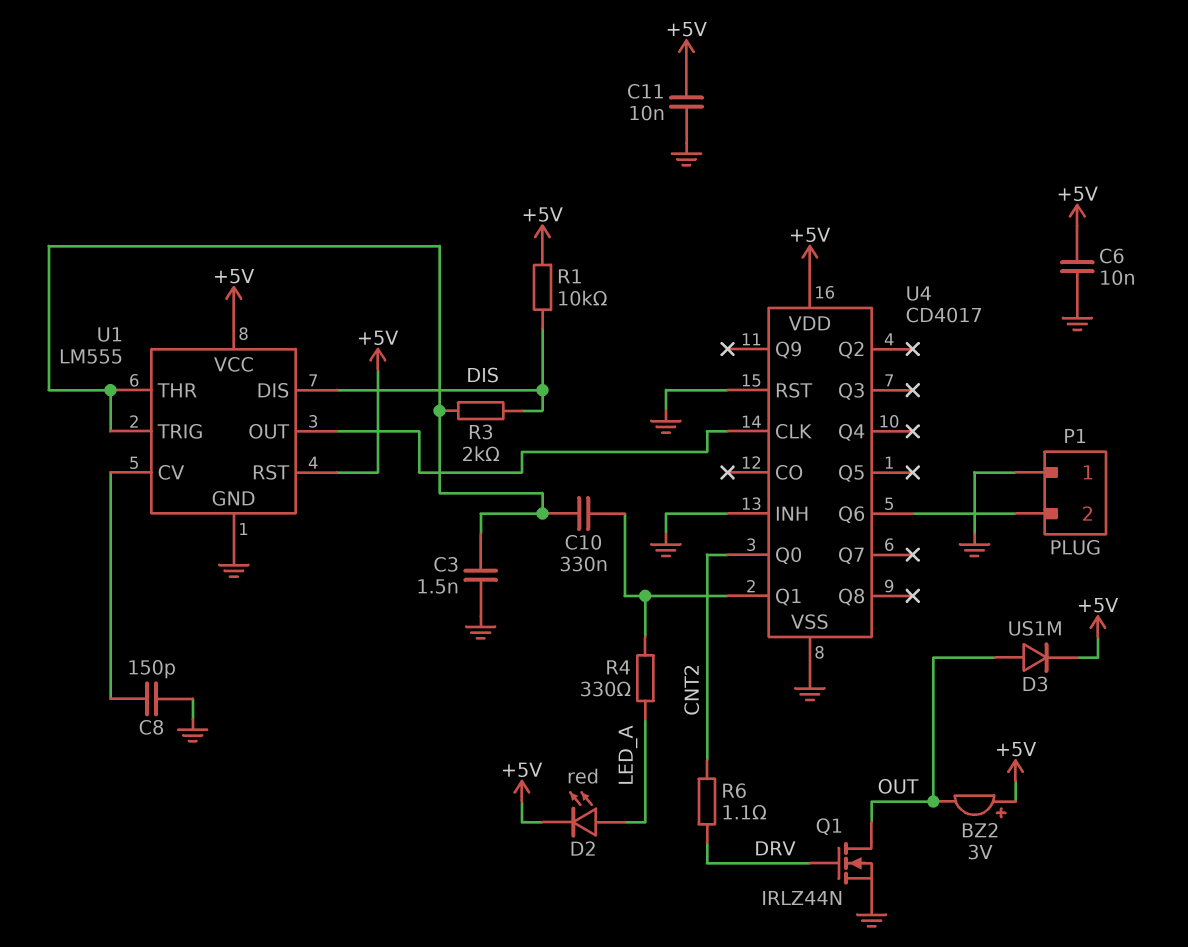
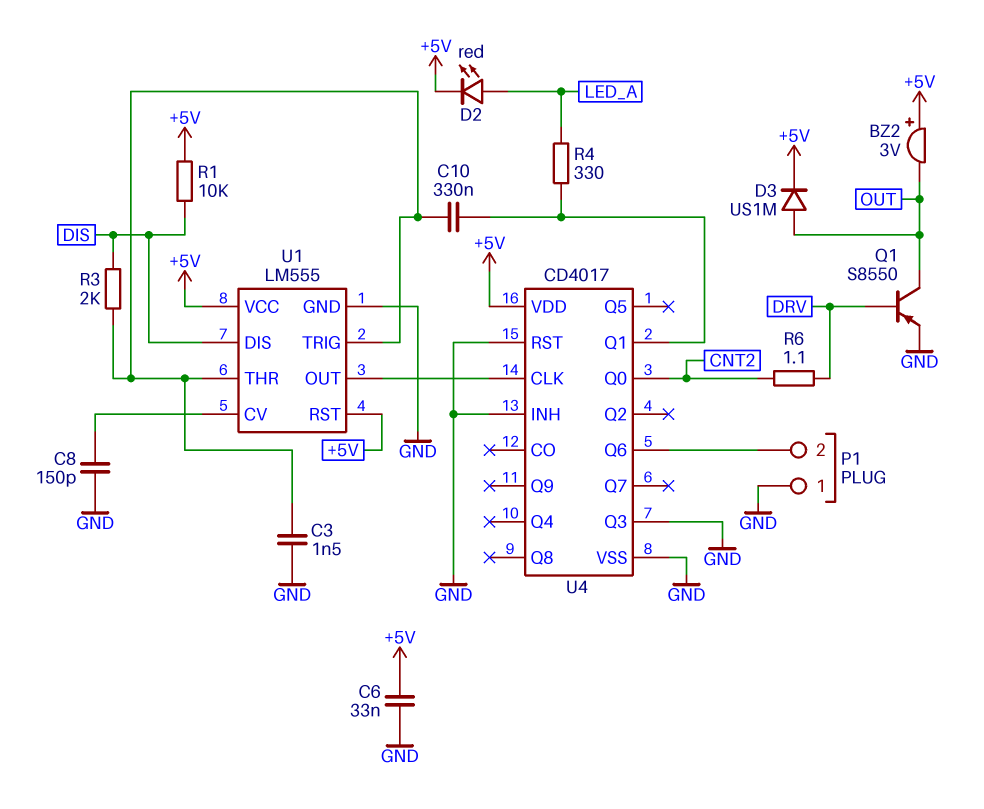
C6: 10nF (+5V, GND) -> 33nF (+5V, GND)
C11: 10nF (+5V, GND) -> none
Q1: NMOS IRLZ44N (G DRV, D OUT, S GND) -> PNP S8550 (B DRV, C OUT, E GND)
U4 pin Q3: none -> GND

